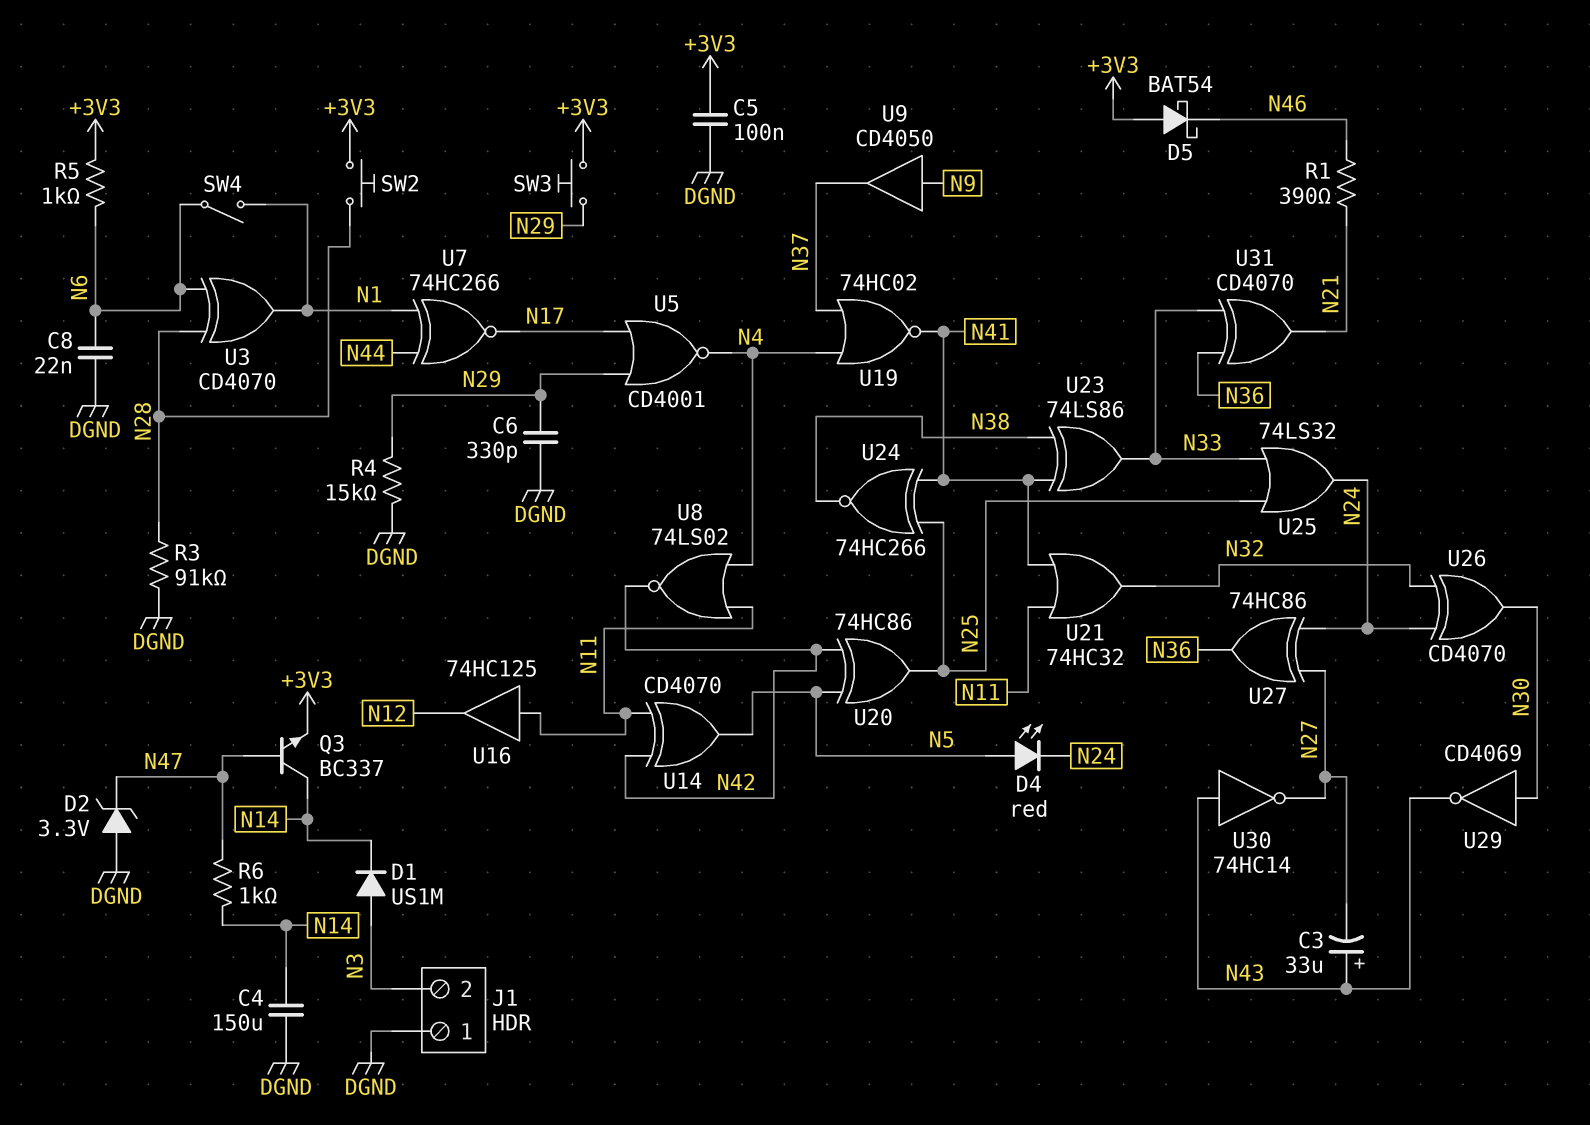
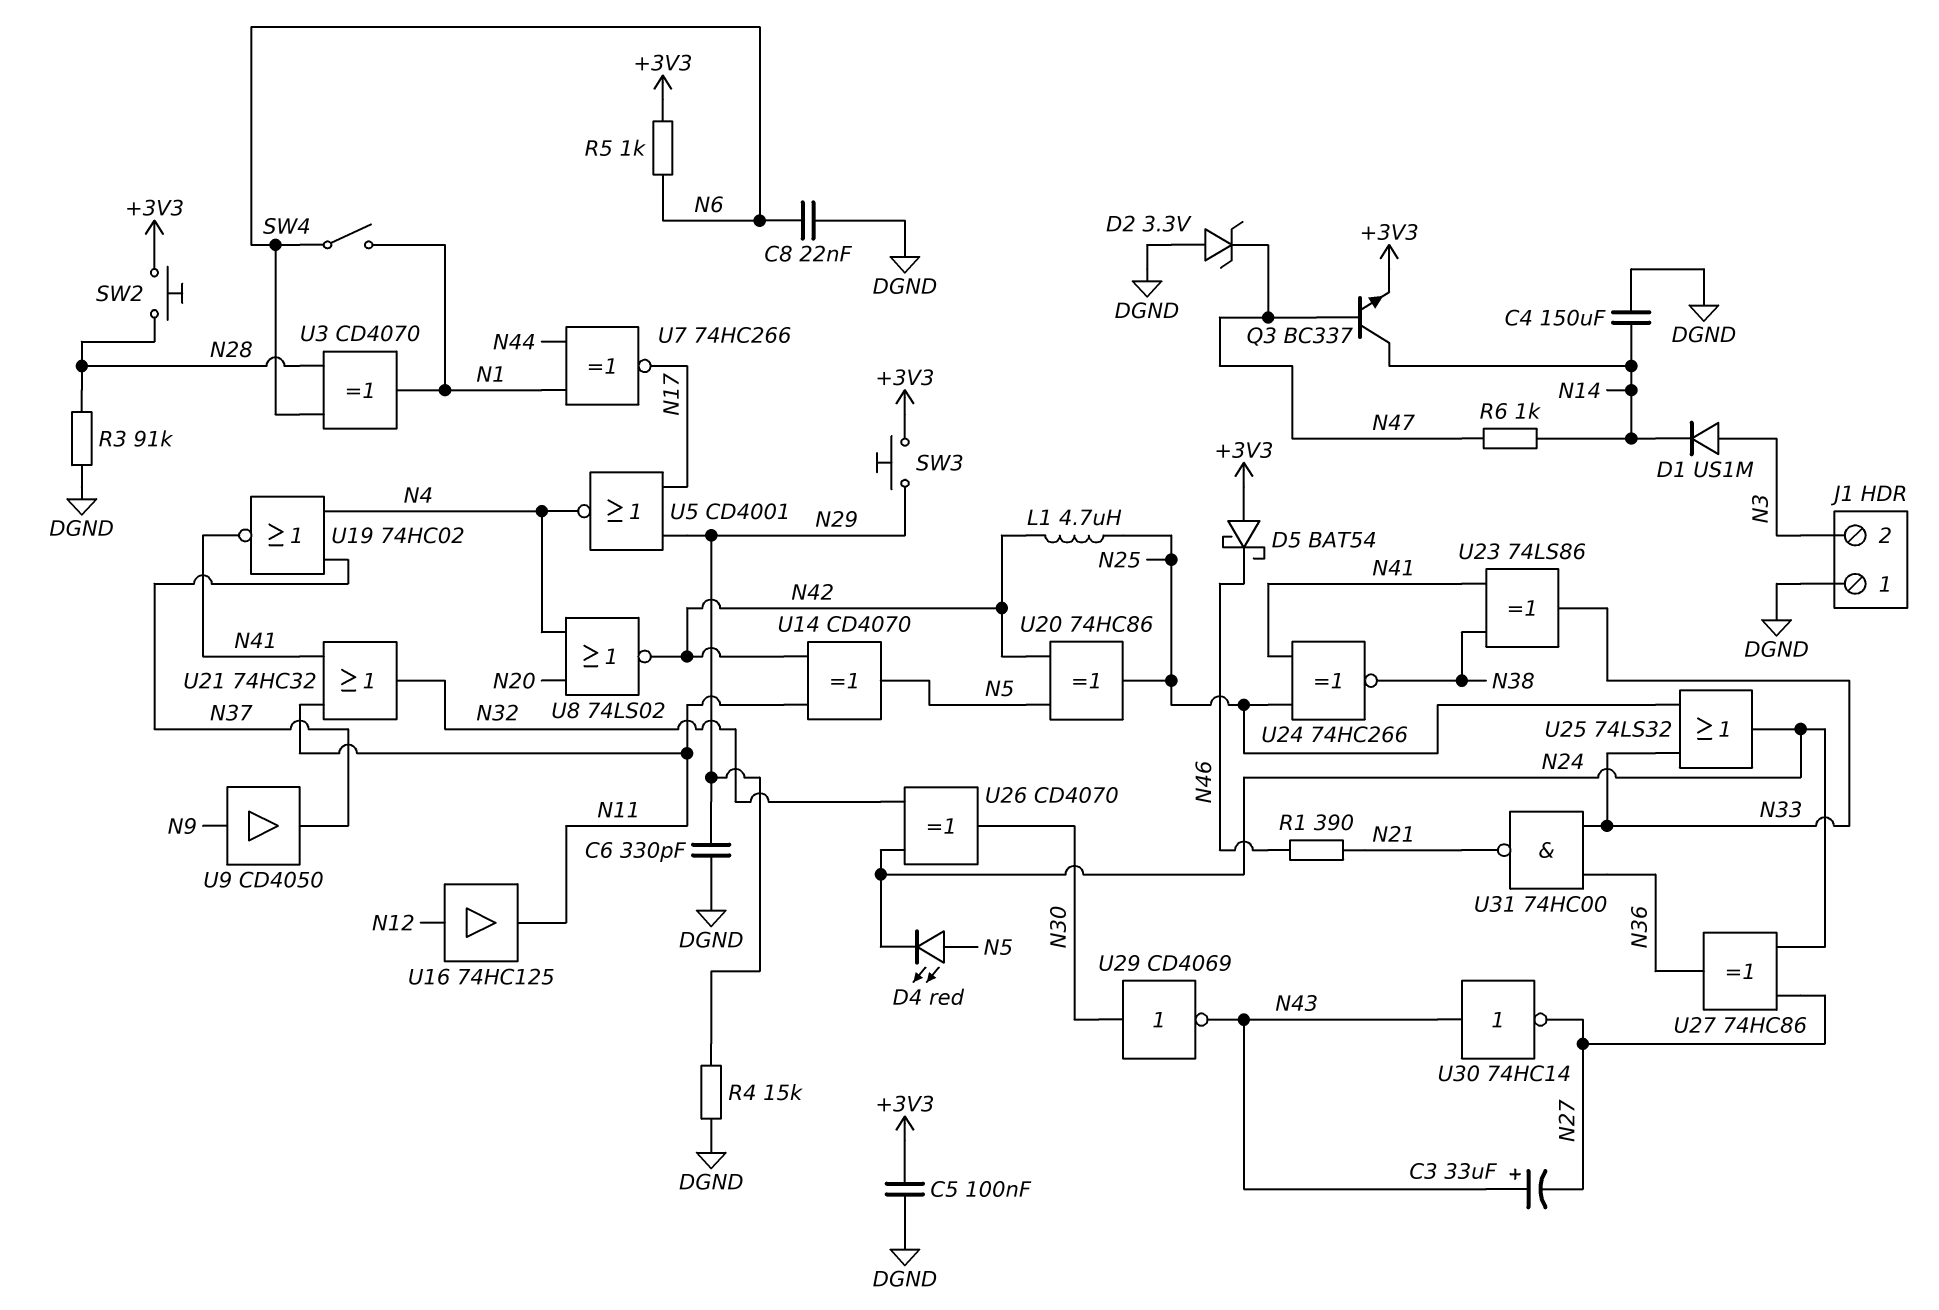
L1: none -> 4.7uH (N25, N42)
U8: NOR 74LS02 (in N4, in N11, out N42) -> NOR 74LS02 (in N4, in N20, out N42)
U16: buffer 74HC125 (in N11, out N12) -> buffer 74HC125 (in N12, out N11)
U31: XOR CD4070 (in N33, in N36, out N21) -> NAND 74HC00 (in N33, in N36, out N21)

